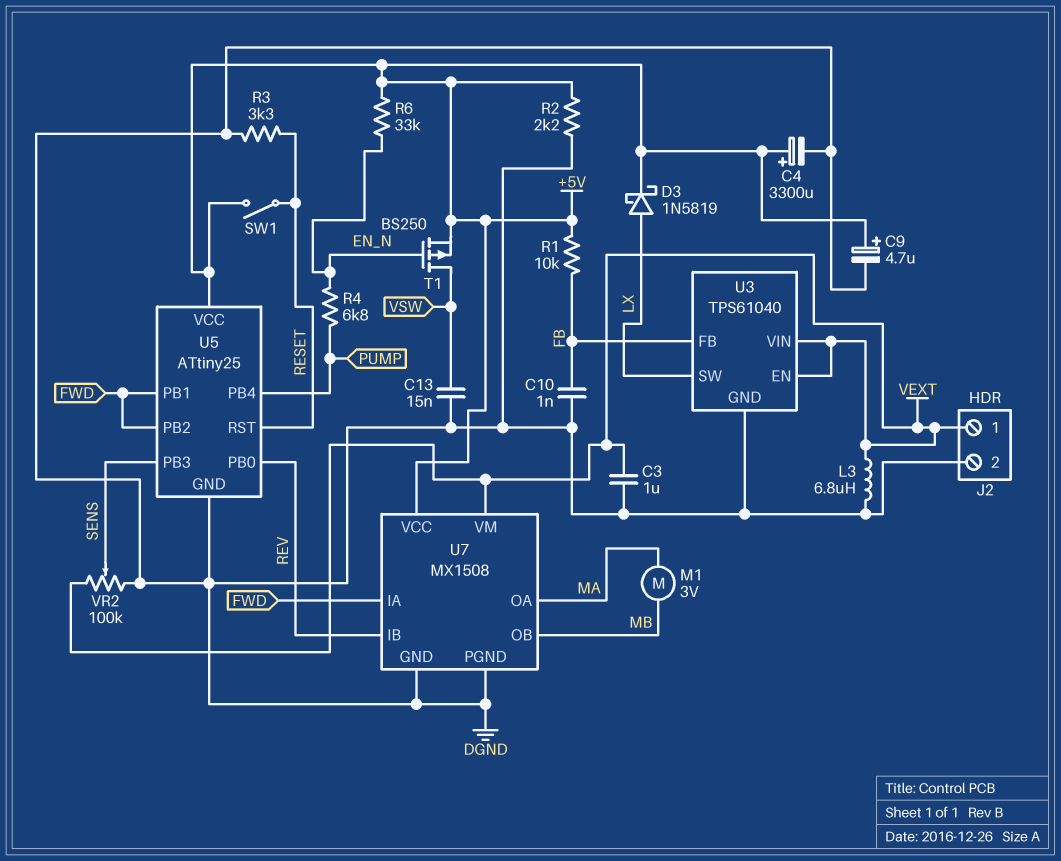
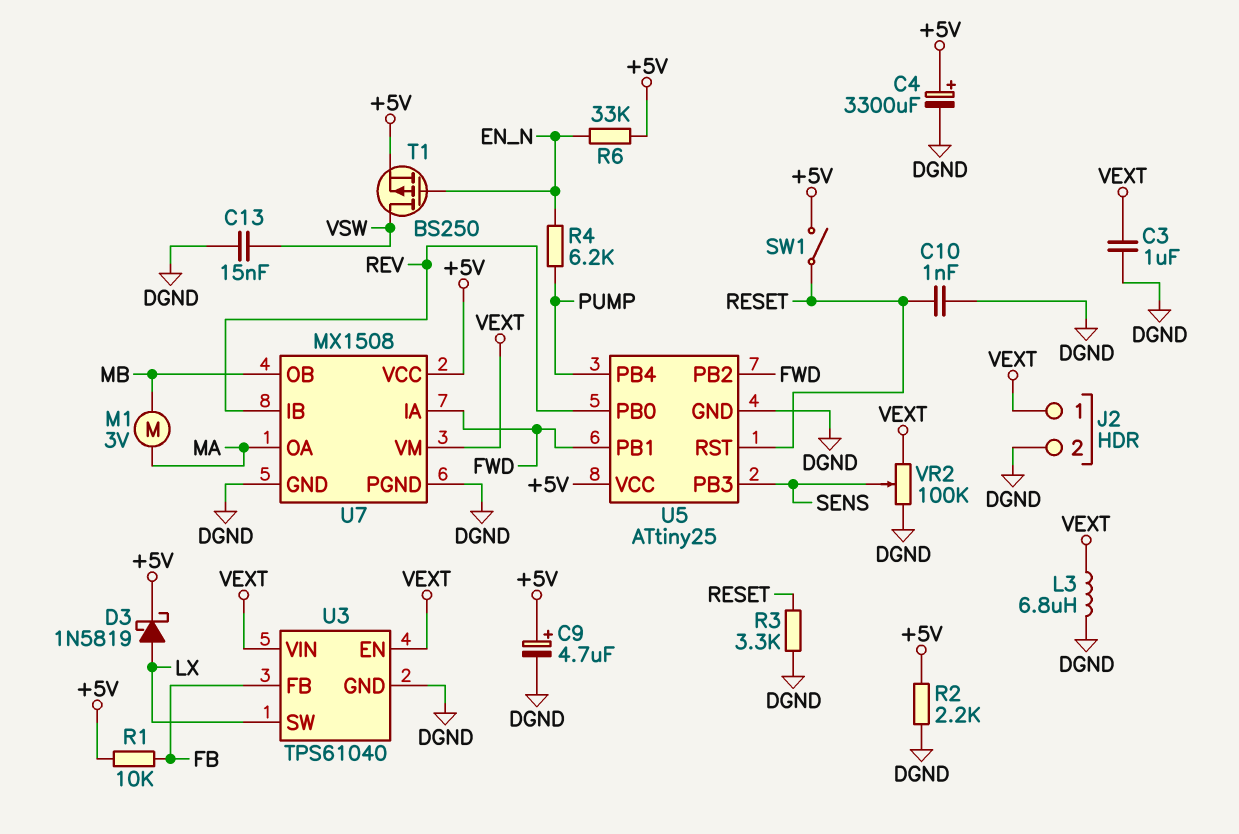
C10: 1nF (DGND, FB) -> 1nF (DGND, RESET)
R4: 6.8k (EN_N, PUMP) -> 6.2k (EN_N, PUMP)

